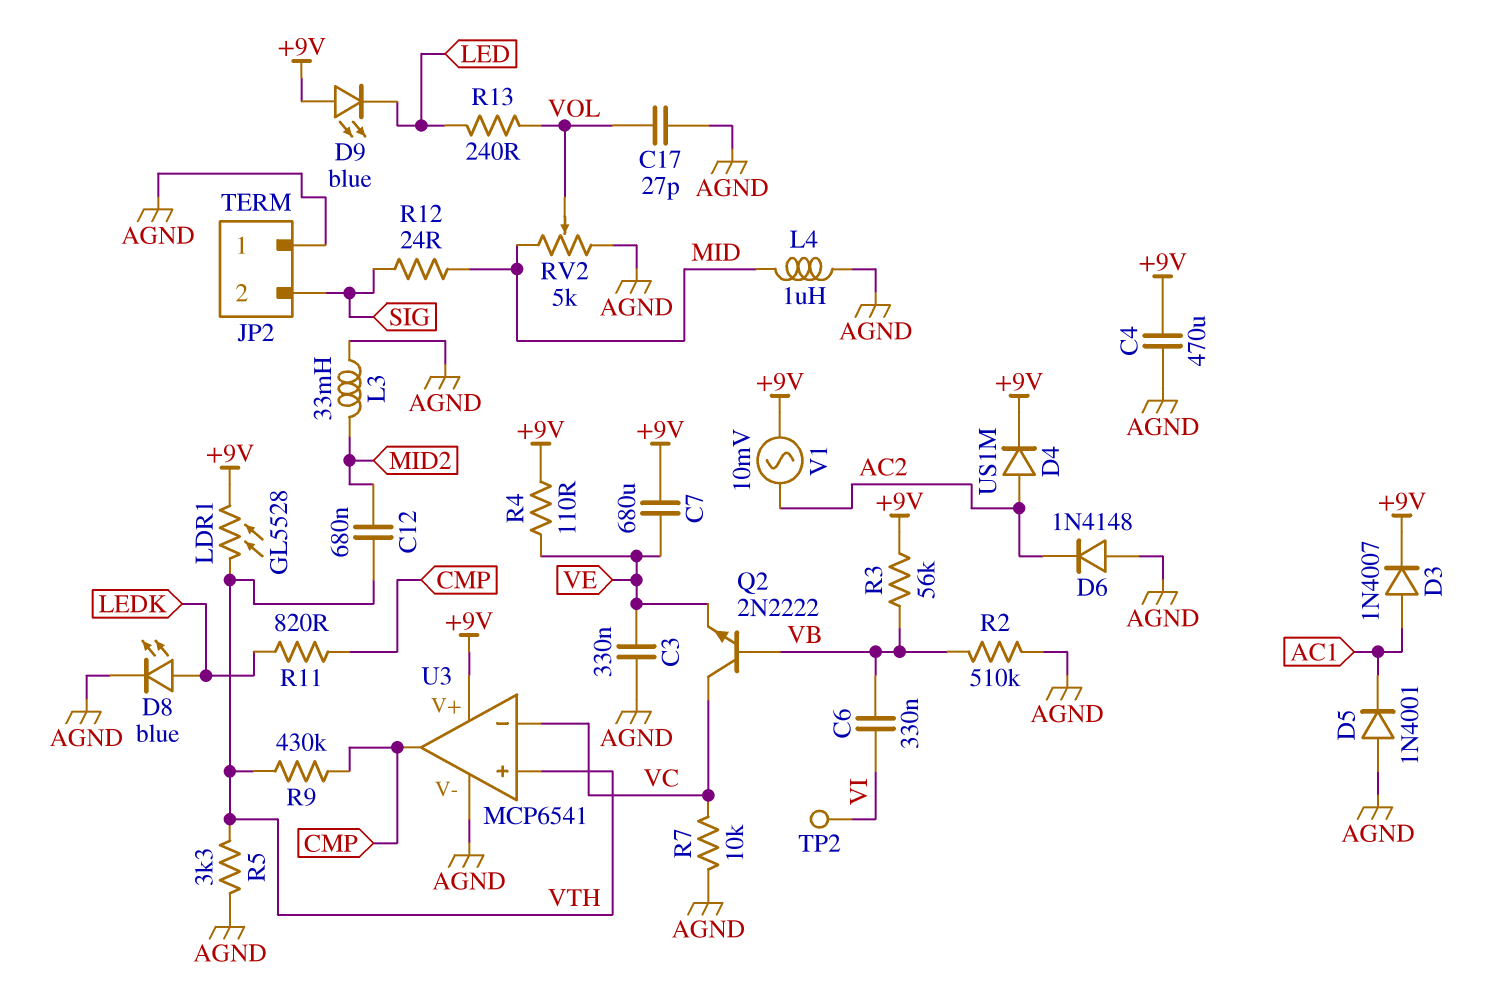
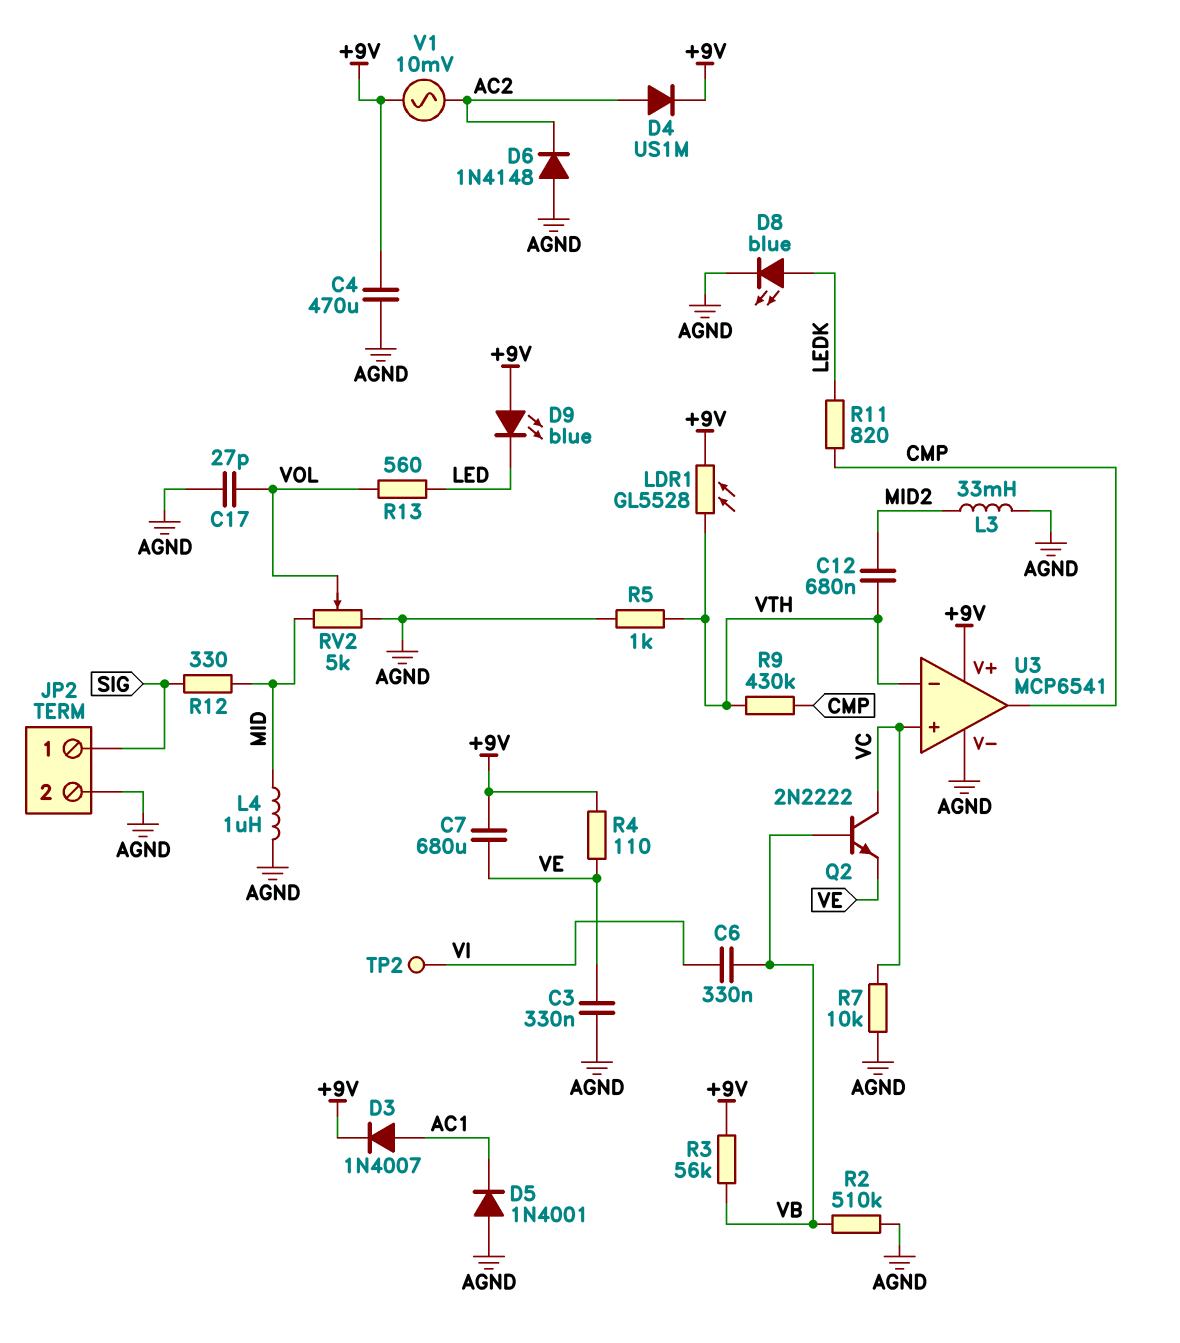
JP2 pin 1: AGND -> SIG
JP2 pin 2: SIG -> AGND
R5: 3.3k (AGND, VTH) -> 1k (AGND, VTH)
R12: 24 (MID, SIG) -> 330 (MID, SIG)
R13: 240 (LED, VOL) -> 560 (LED, VOL)
U3 pin in+: VTH -> VC
U3 pin in-: VC -> VTH

